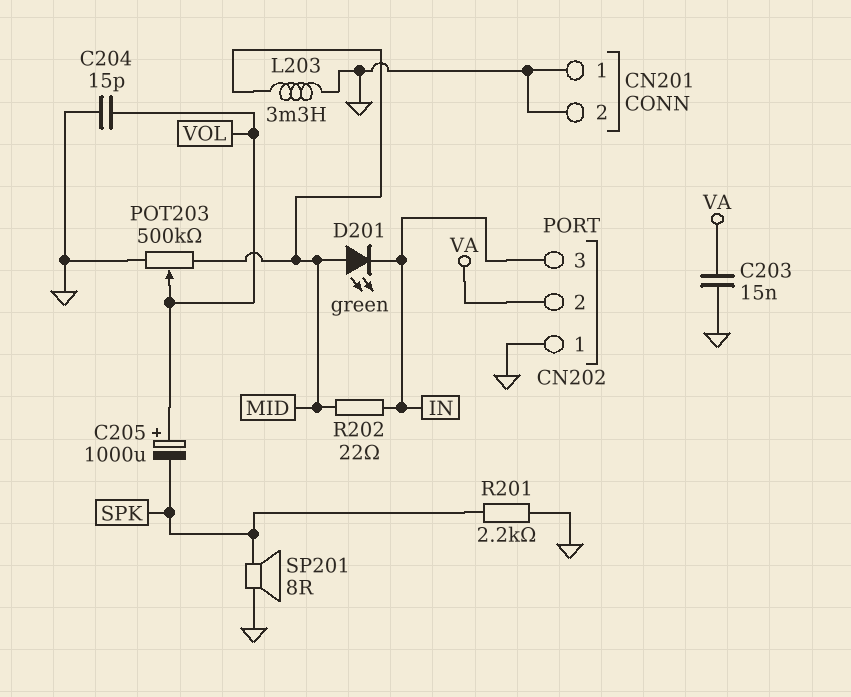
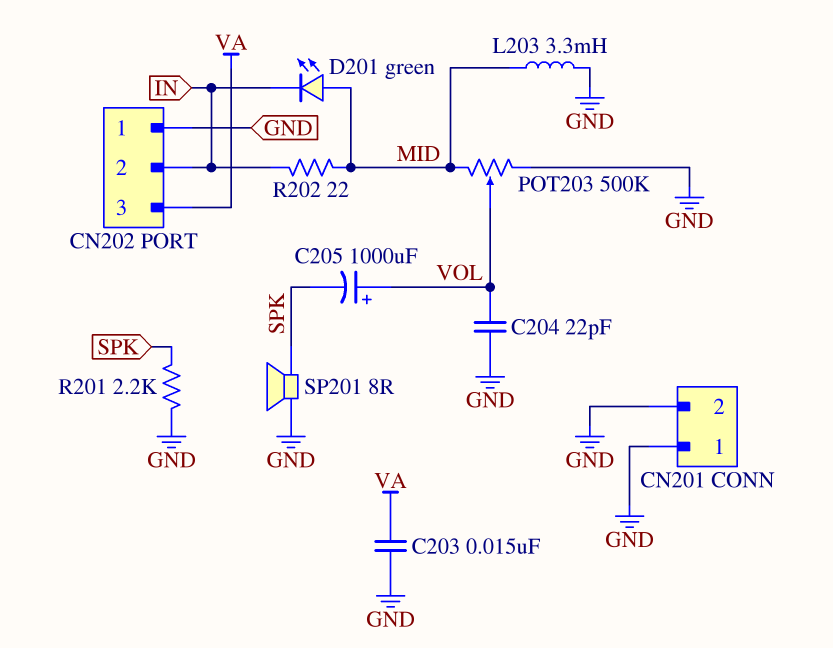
C204: 15pF (GND, VOL) -> 22pF (GND, VOL)
CN202 pin 2: VA -> IN
CN202 pin 3: IN -> VA

